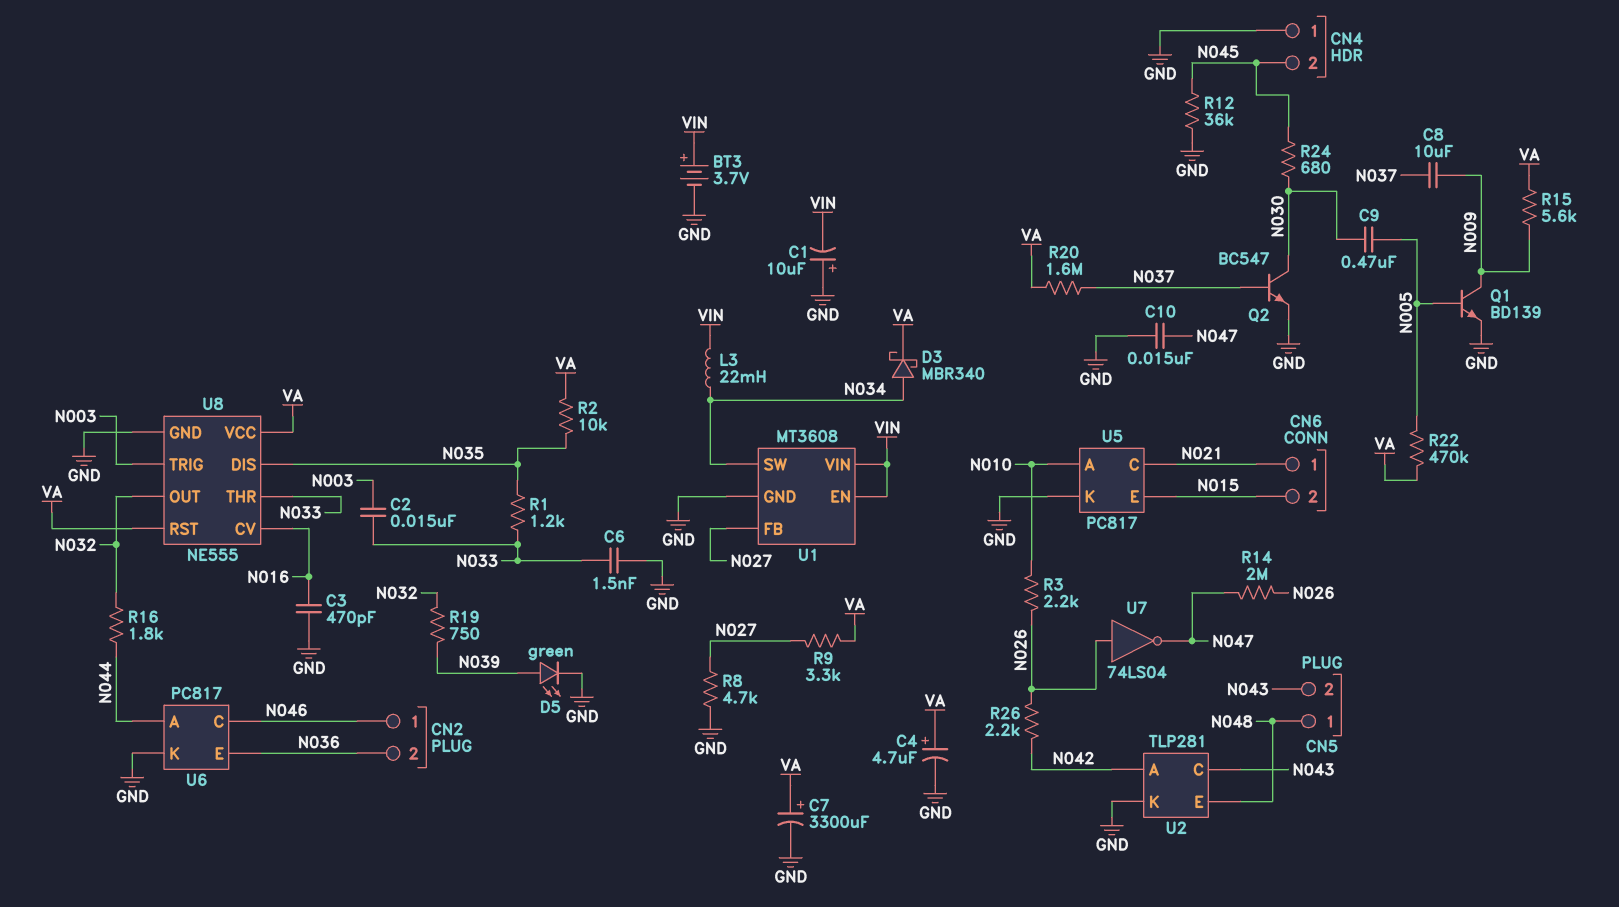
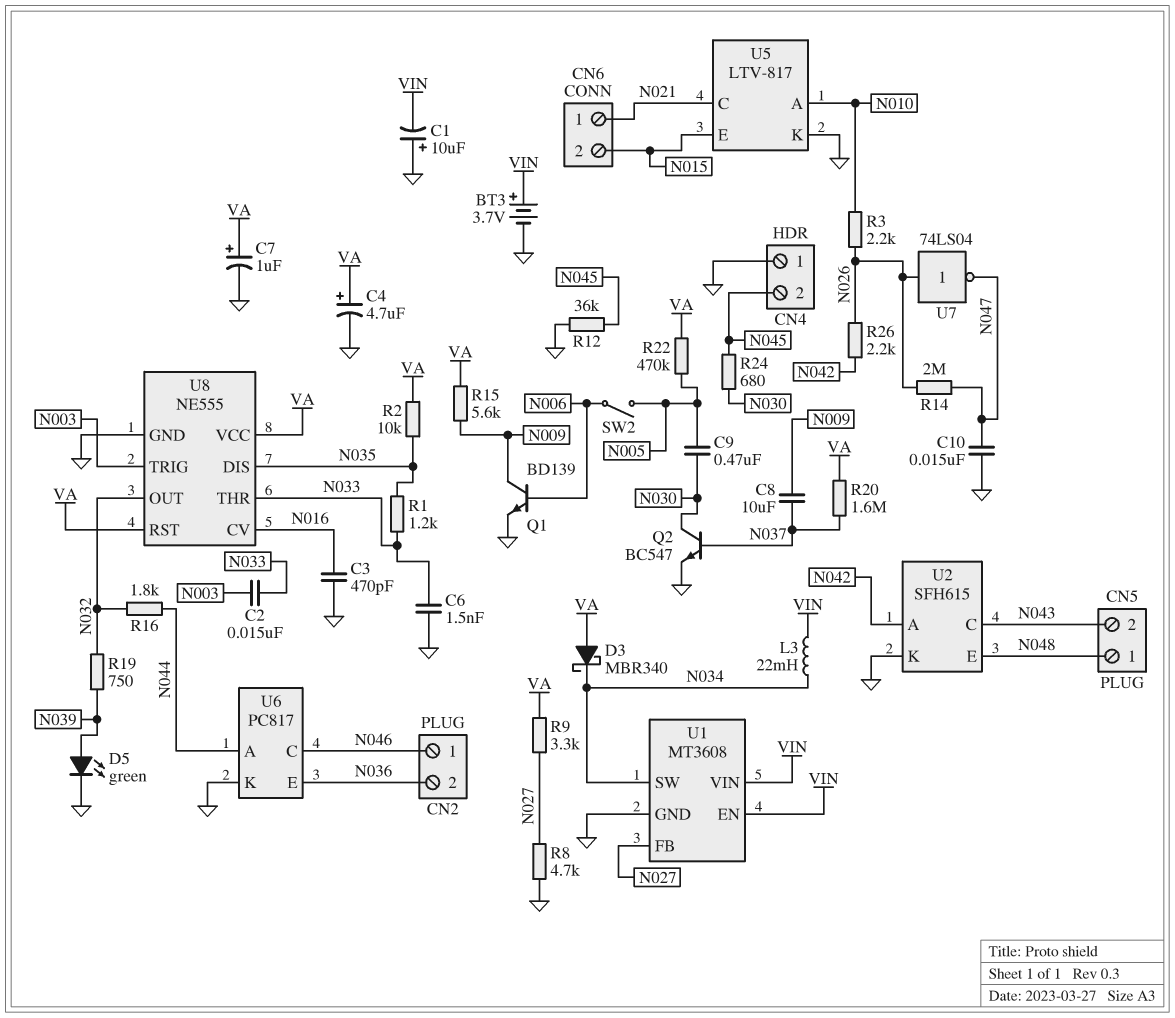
C7: 3300uF (plus VA, minus GND) -> 1uF (plus VA, minus GND)
D3: schottky MBR340 (A N034, K VA) -> schottky MBR340 (A VA, K N034)
Q1: NPN BD139 (B N005, C N009, E GND) -> NPN BD139 (B N006, C N009, E GND)
SW2: none -> switch (N005, N006)
U2: TLP281 -> SFH615
U5: PC817 -> LTV-817

